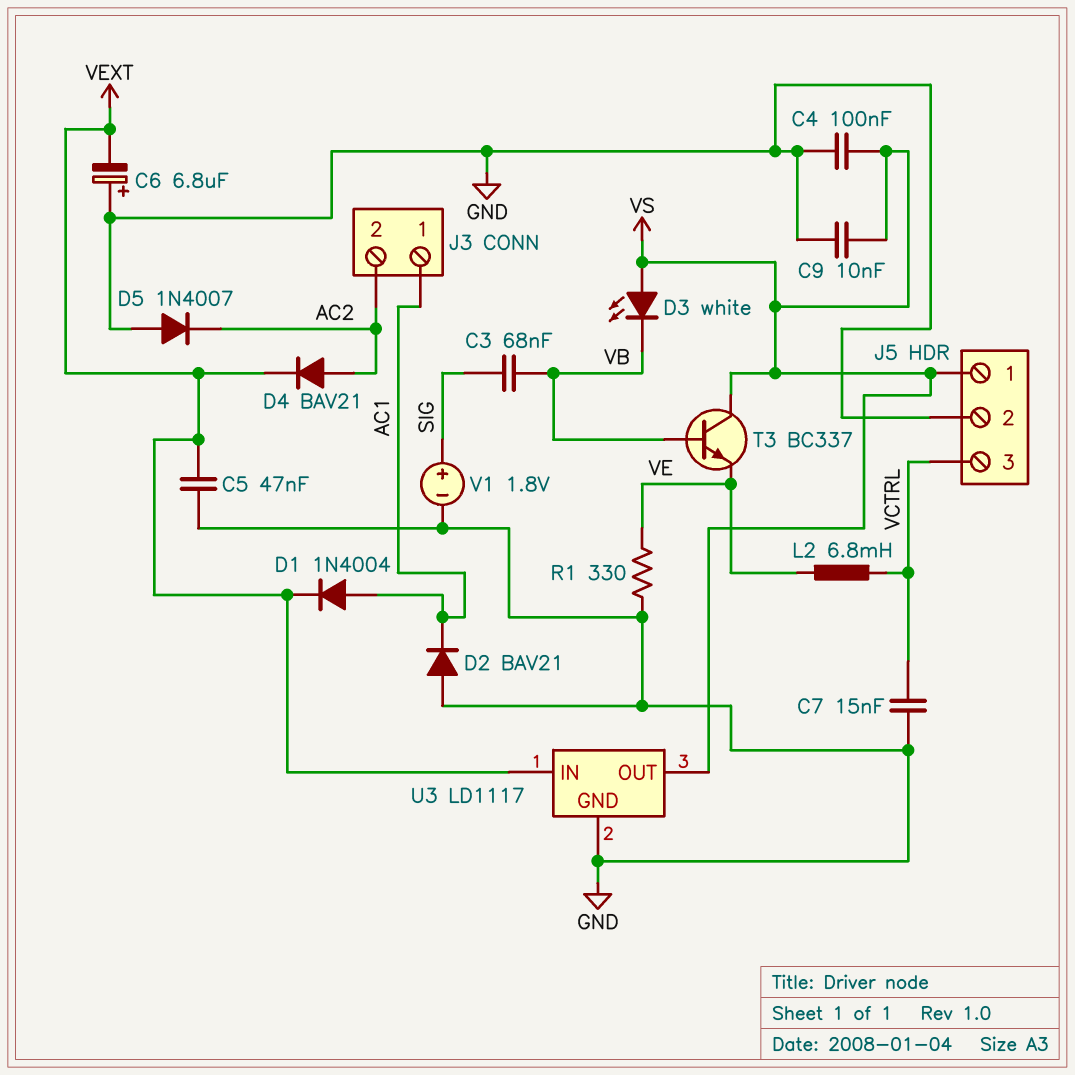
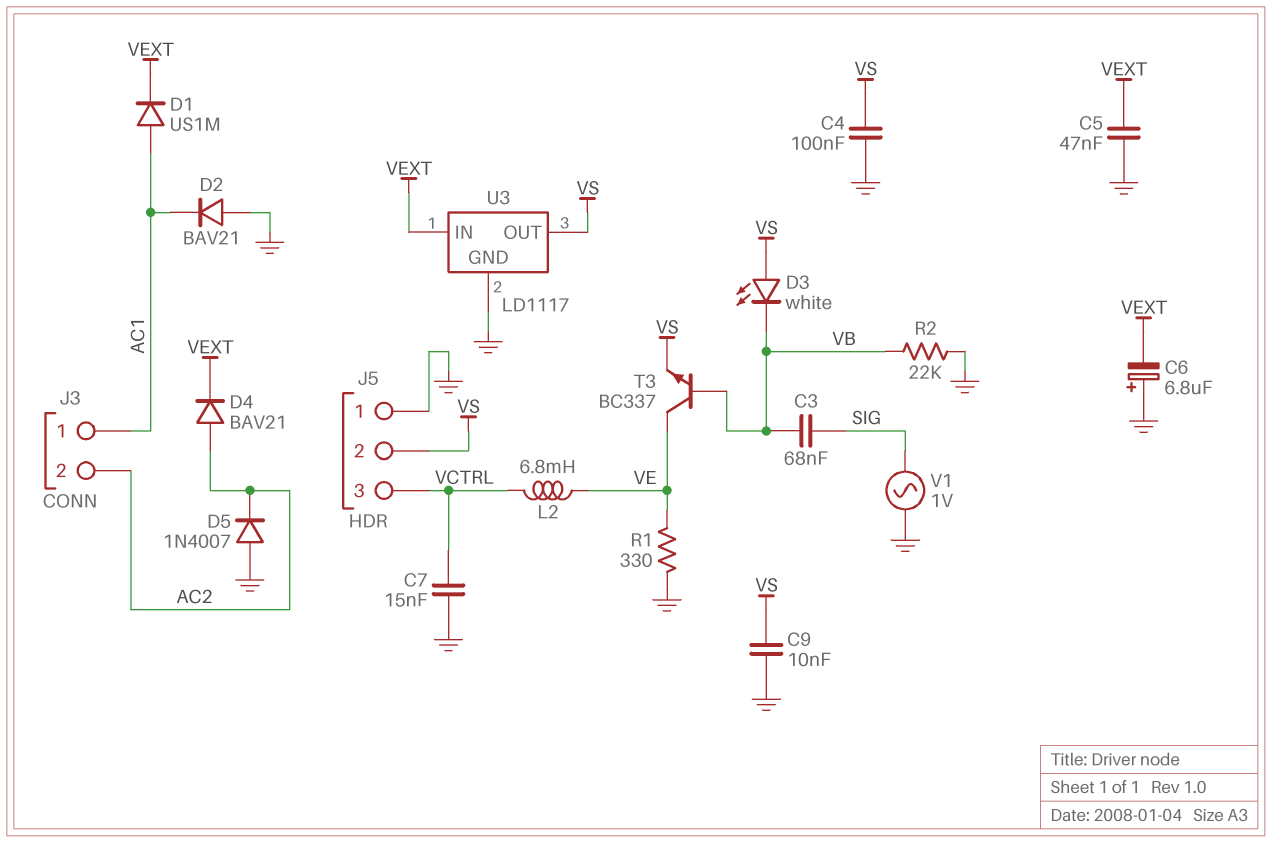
D1: diode 1N4004 (A AC1, K VEXT) -> diode US1M (A AC1, K VEXT)
J5 pin 1: VS -> GND
J5 pin 2: GND -> VS
R2: none -> 22k (GND, VB)
T3: NPN BC337 (B VB, C VS, E VE) -> NPN BC337 (B VB, C VE, E VS)
V1: 1.8V (plus SIG, minus GND) -> AC 1V (GND, SIG)

